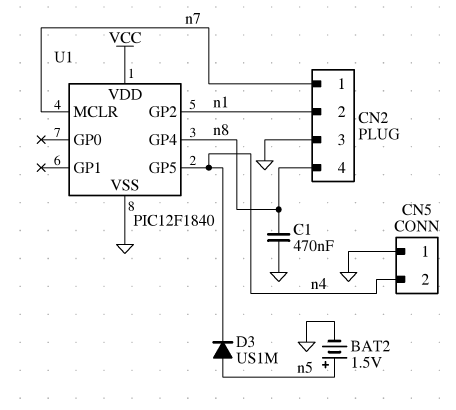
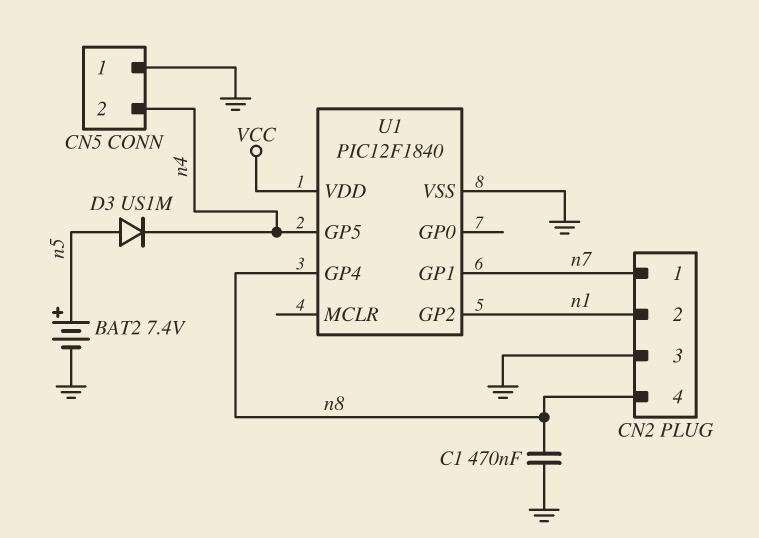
BAT2: 1.5V (plus n5, minus GND) -> 7.4V (plus n5, minus GND)
U1 pin GP1: none -> n7
U1 pin MCLR: n7 -> none

